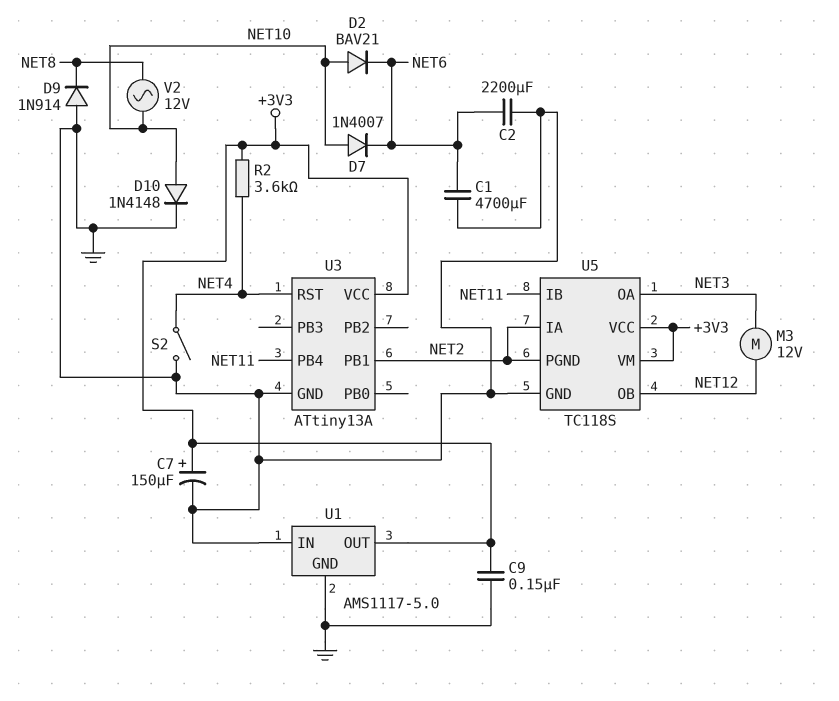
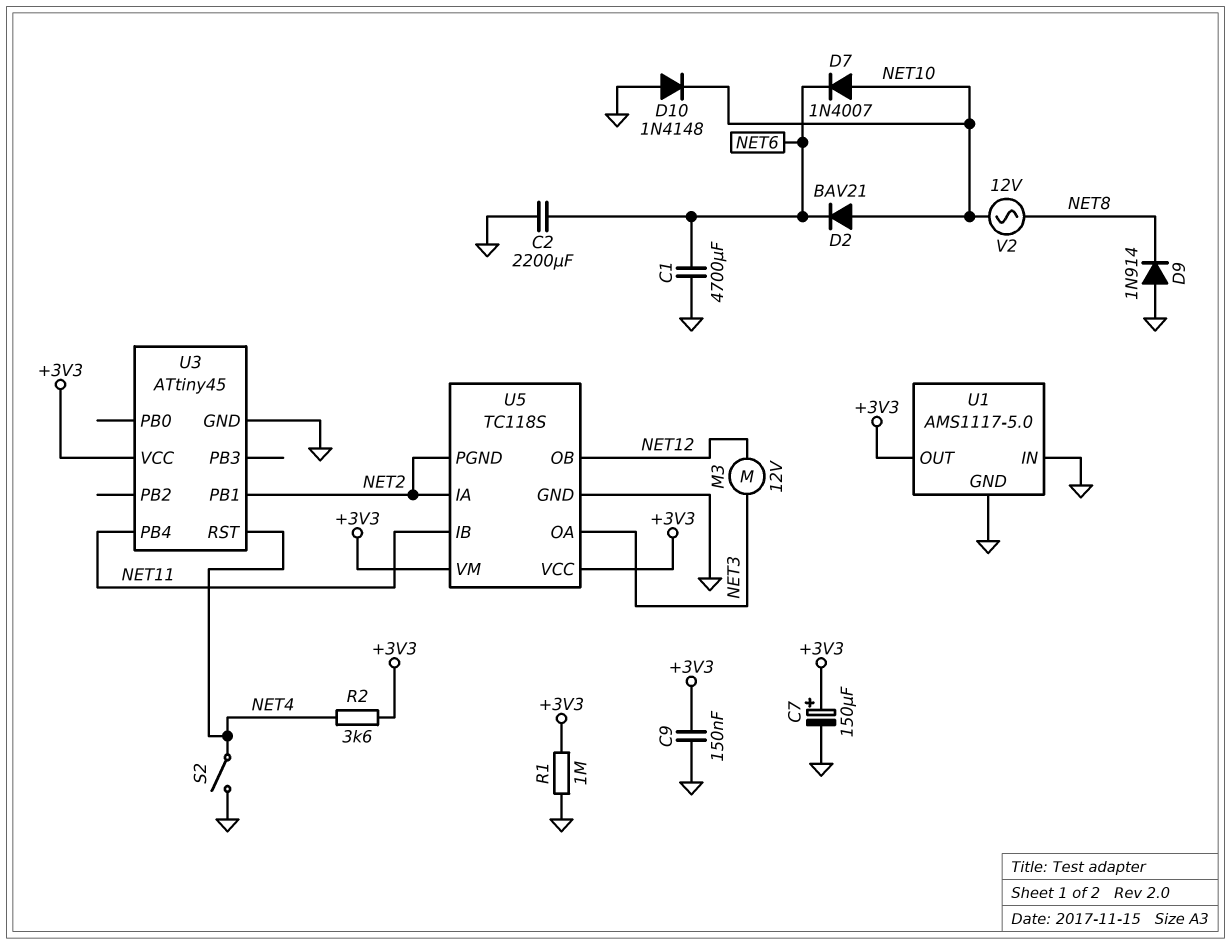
D10: diode 1N4148 (A NET10, K GND) -> diode 1N4148 (A GND, K NET10)
R1: none -> 1M (+3V3, GND)
U3: ATtiny13A -> ATtiny45

